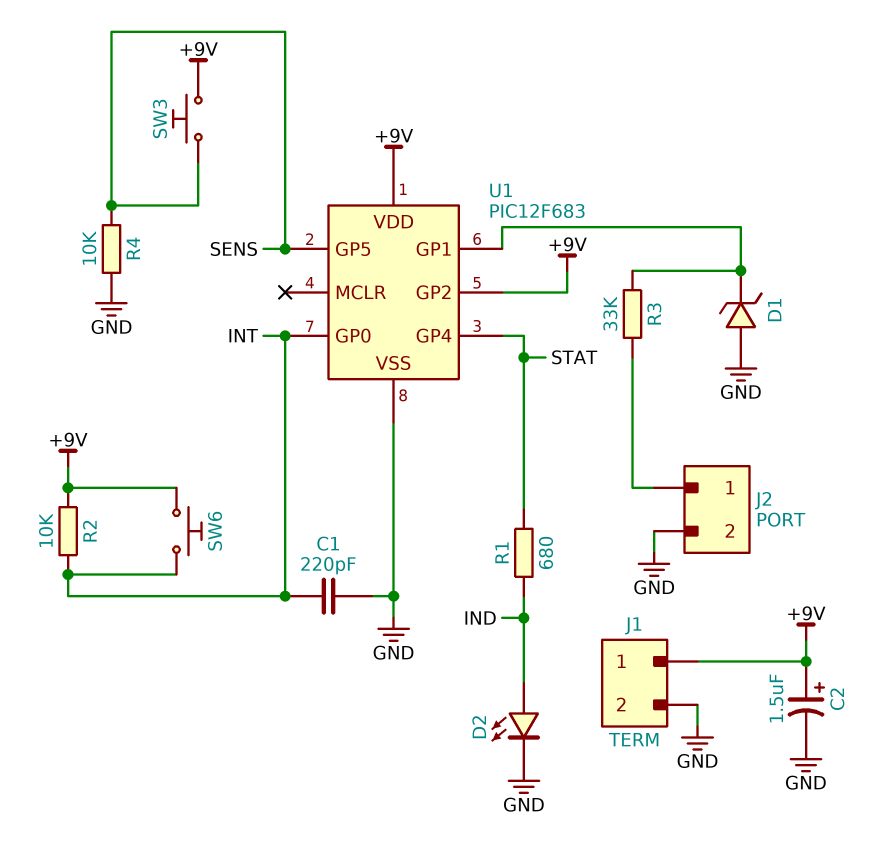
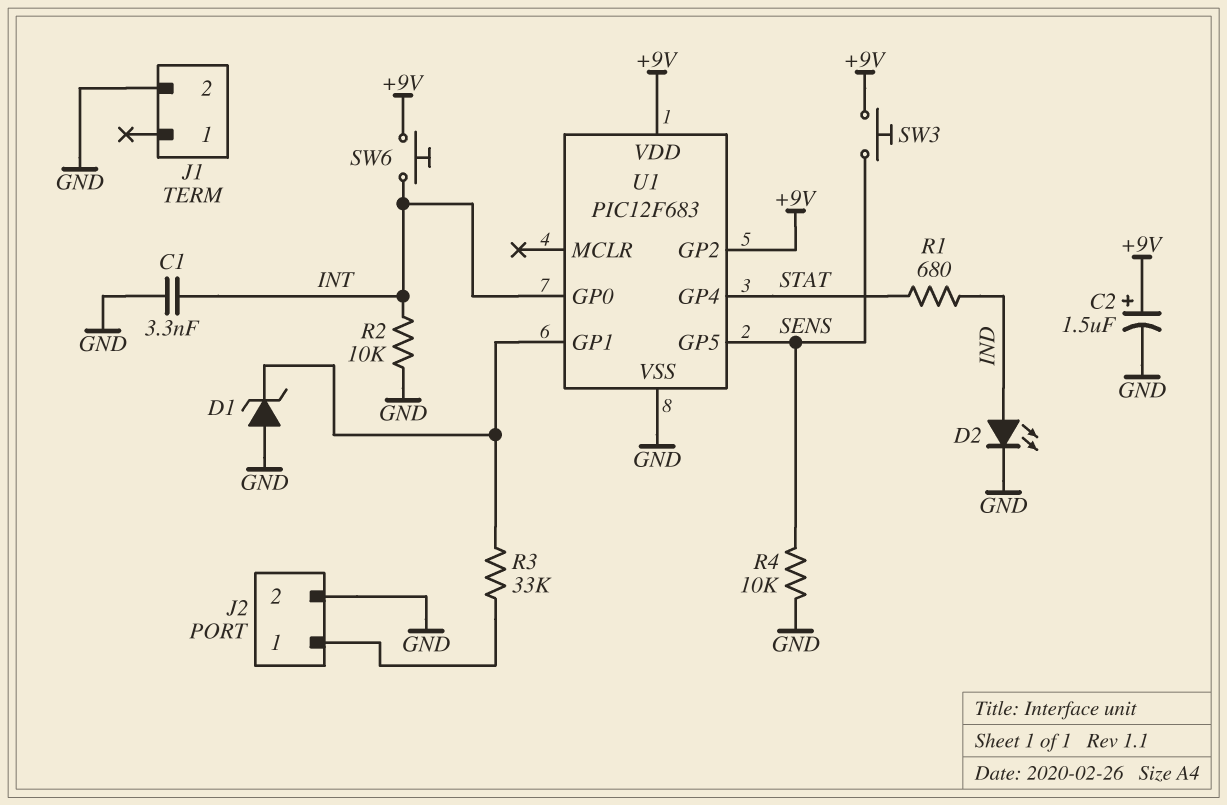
C1: 220pF (GND, INT) -> 3.3nF (GND, INT)
J1 pin 1: +9V -> none
R2: 10k (+9V, INT) -> 10k (GND, INT)

